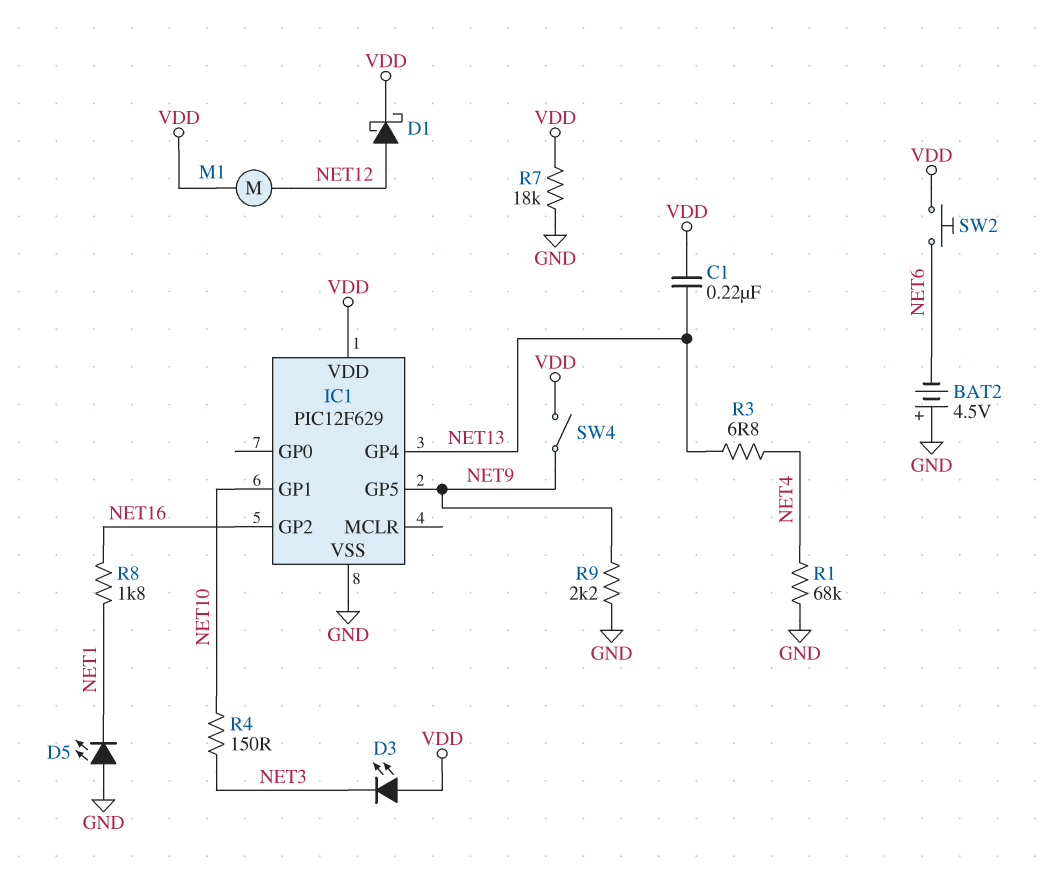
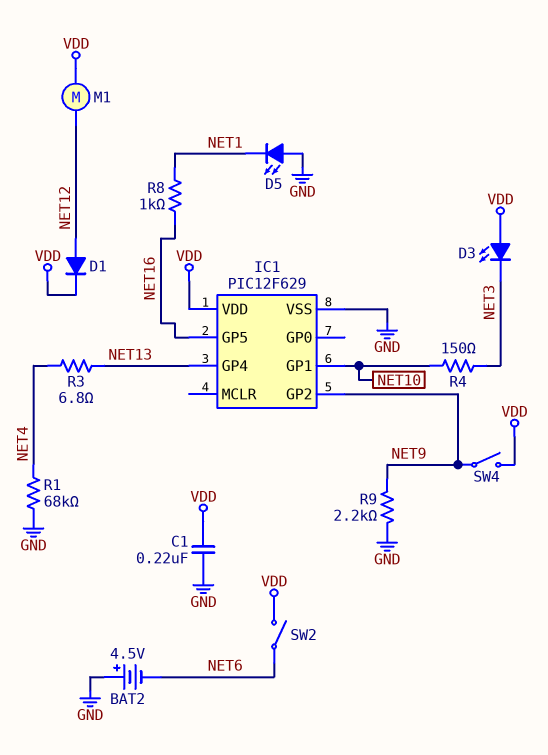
C1: 220nF (NET13, VDD) -> 220nF (GND, VDD)
D1: schottky (A NET12, K VDD) -> diode (A NET12, K VDD)
IC1 pin GP2: NET16 -> NET9
IC1 pin GP5: NET9 -> NET16
R7: 18k (GND, VDD) -> none
R8: 1.8k (NET1, NET16) -> 1k (NET1, NET16)
SW2: button (NET6, VDD) -> switch (NET6, VDD)

